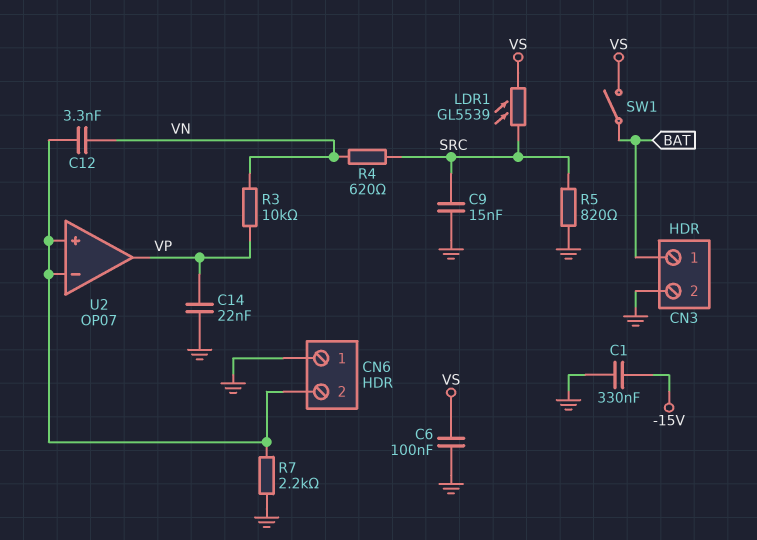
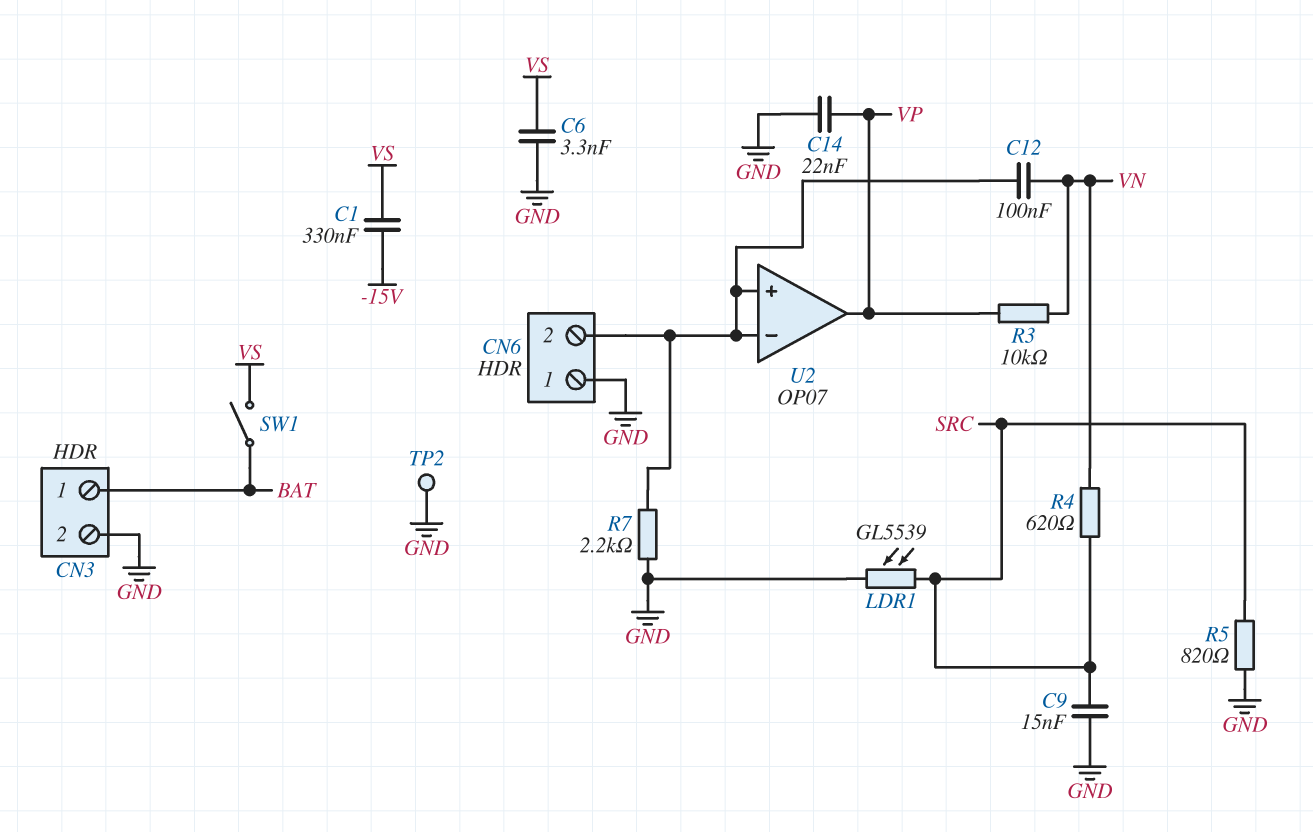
C1: 330nF (-15V, GND) -> 330nF (-15V, VS)
C6: 100nF (GND, VS) -> 3.3nF (GND, VS)
C12: 3.3nF (CN6/2, VN) -> 100nF (CN6/2, VN)
LDR1: GL5539 (SRC, VS) -> GL5539 (GND, SRC)
TP2: none -> test point (GND)

